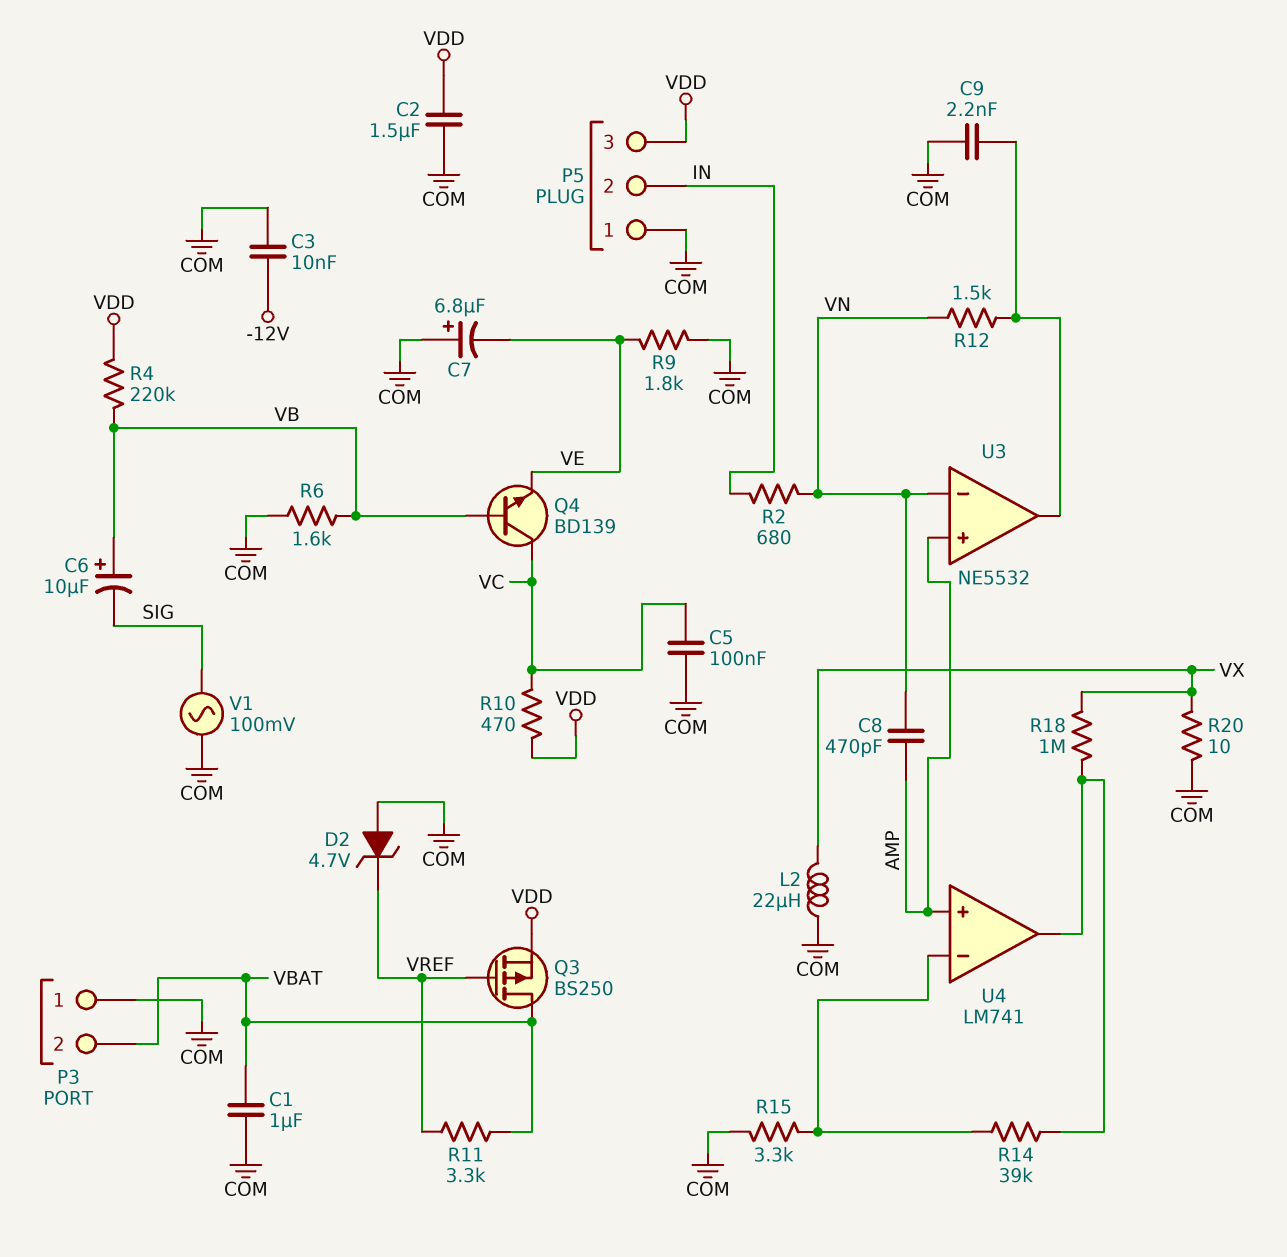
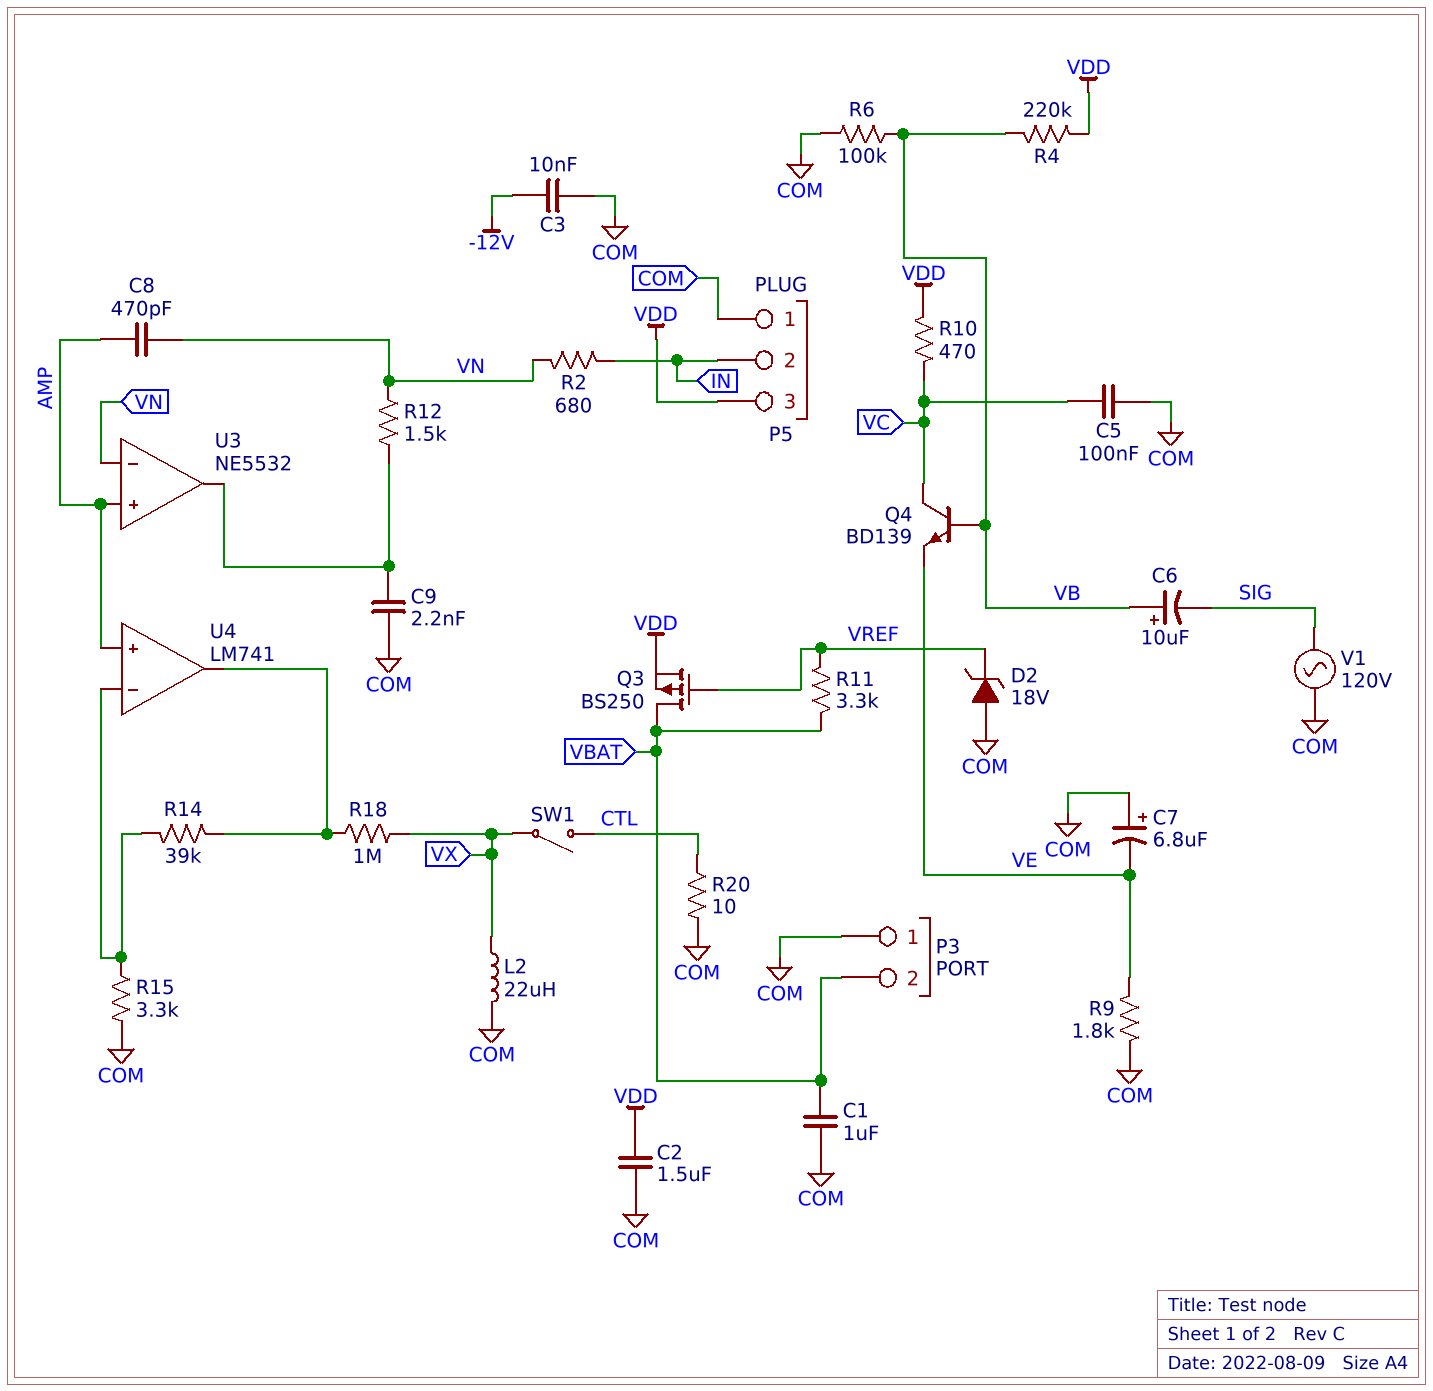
D2: zener 4.7V (A COM, K VREF) -> zener 18V (A COM, K VREF)
R6: 1.6k (COM, VB) -> 100k (COM, VB)
R20: 10 (COM, VX) -> 10 (COM, CTL)
SW1: none -> switch (CTL, VX)
V1: AC 100mV (COM, SIG) -> AC 120V (COM, SIG)

